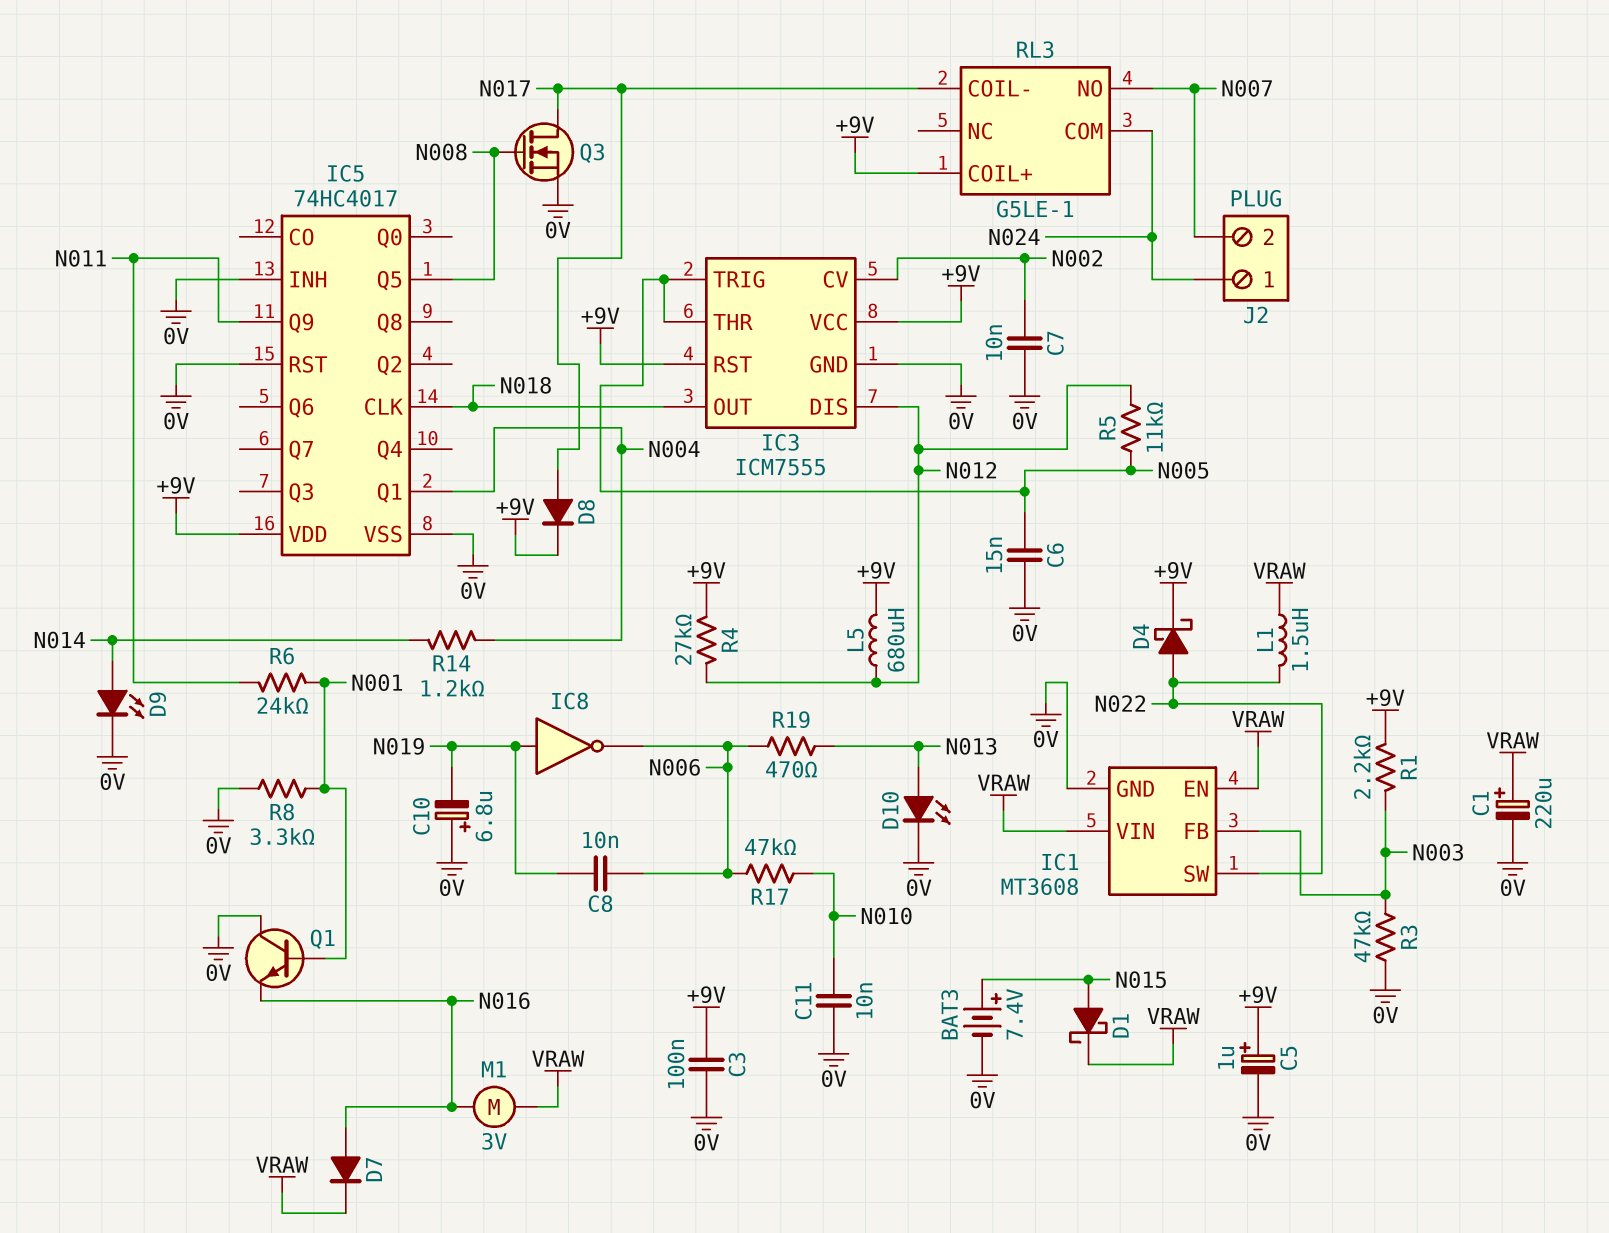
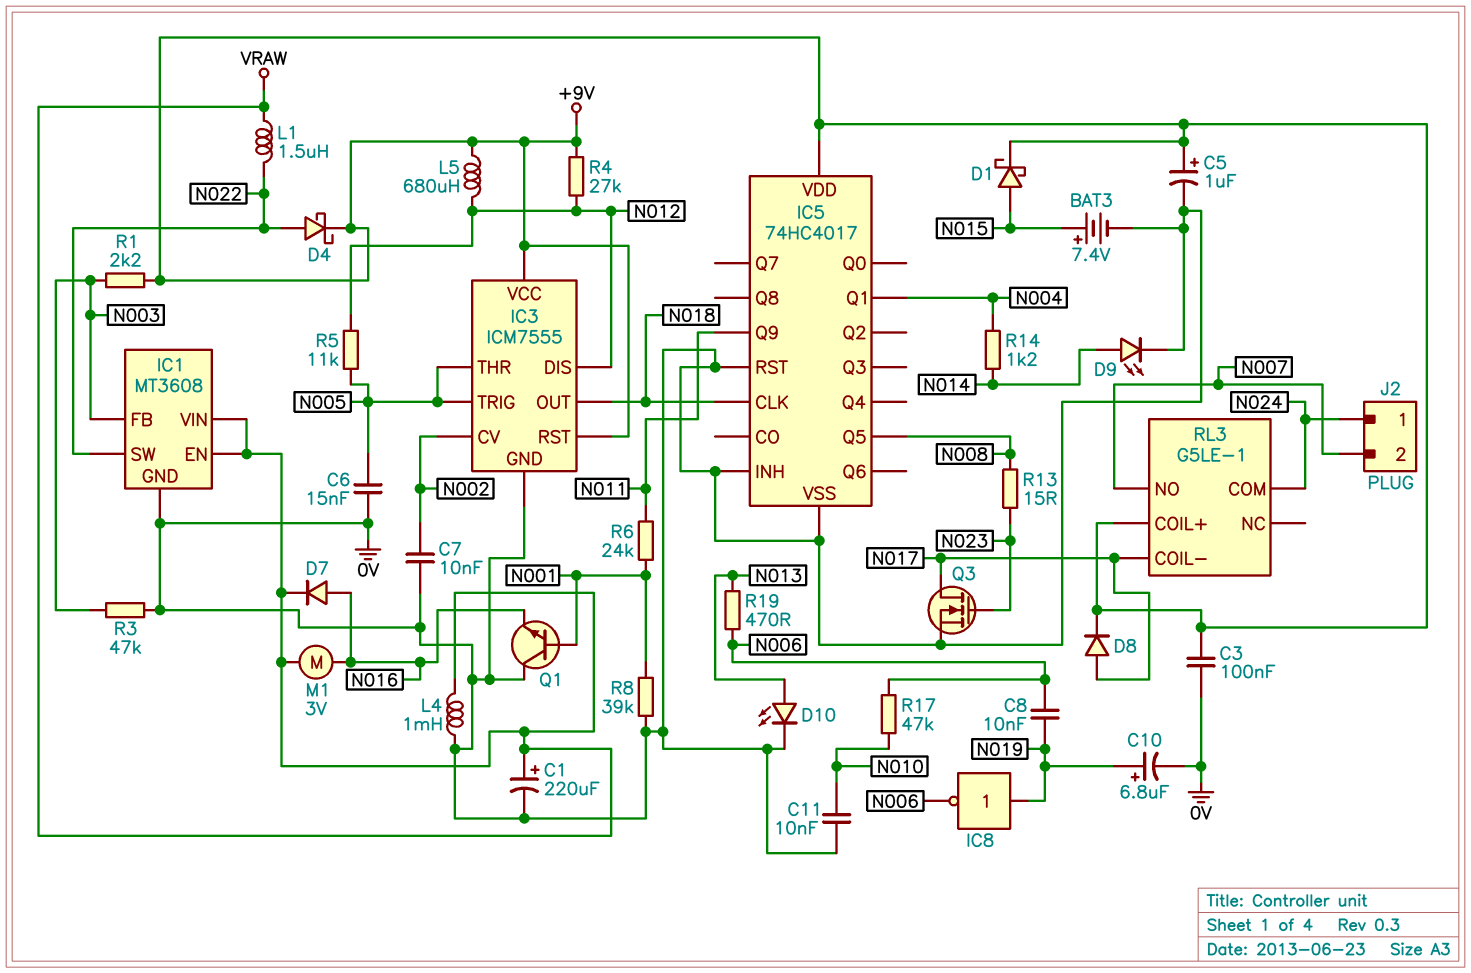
C10: 6.8uF (plus 0V, minus N019) -> 6.8uF (plus N019, minus 0V)
D1: schottky (A N015, K VRAW) -> schottky (A N015, K +9V)
L4: none -> 1mH (0V, VRAW)
Q3: NMOS (G N008, D N017, S 0V) -> NMOS (G N023, D N017, S 0V)
R8: 3.3k (0V, N001) -> 39k (0V, N001)
R13: none -> 15 (N008, N023)

